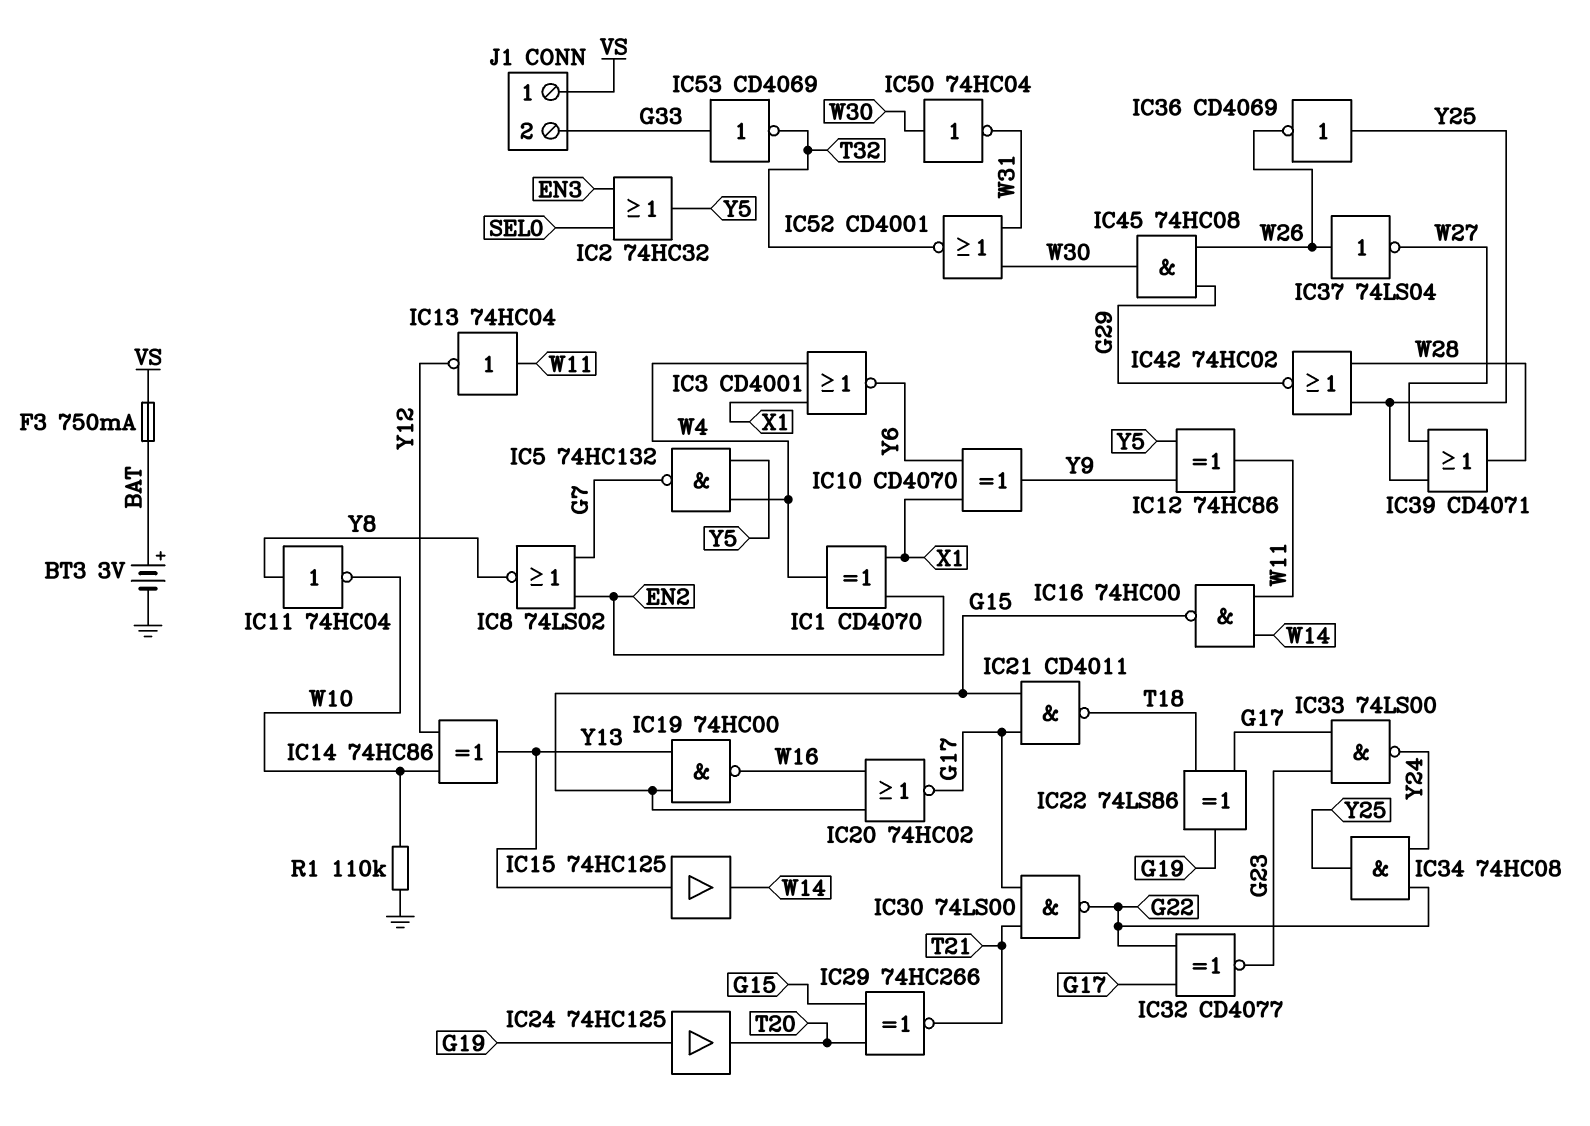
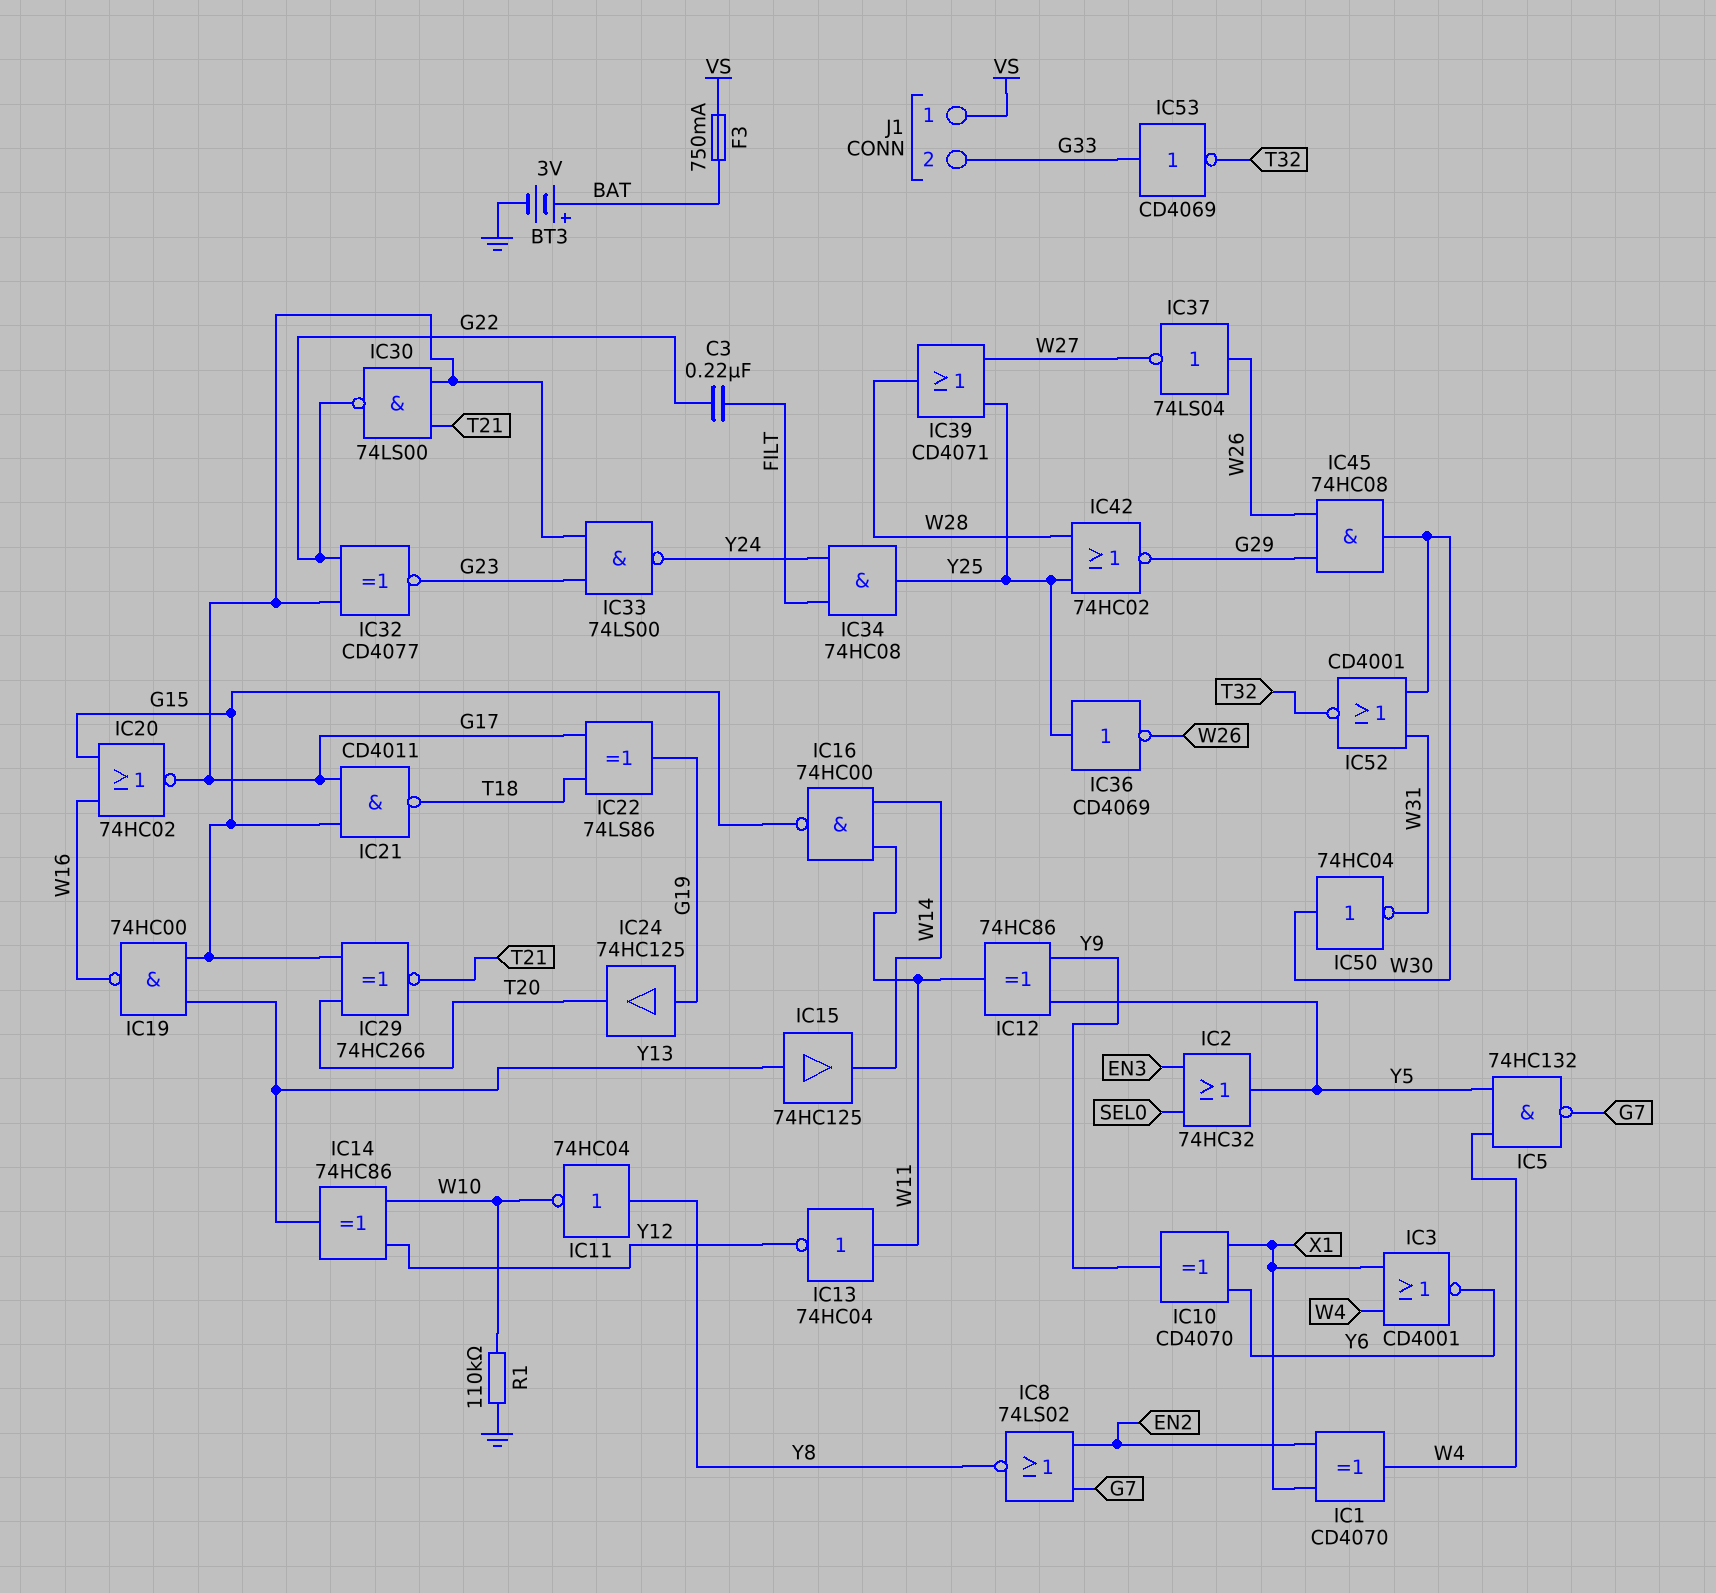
C3: none -> 220nF (FILT, G22)
IC34: AND 74HC08 (in G22, in Y24, out Y25) -> AND 74HC08 (in FILT, in Y24, out Y25)

